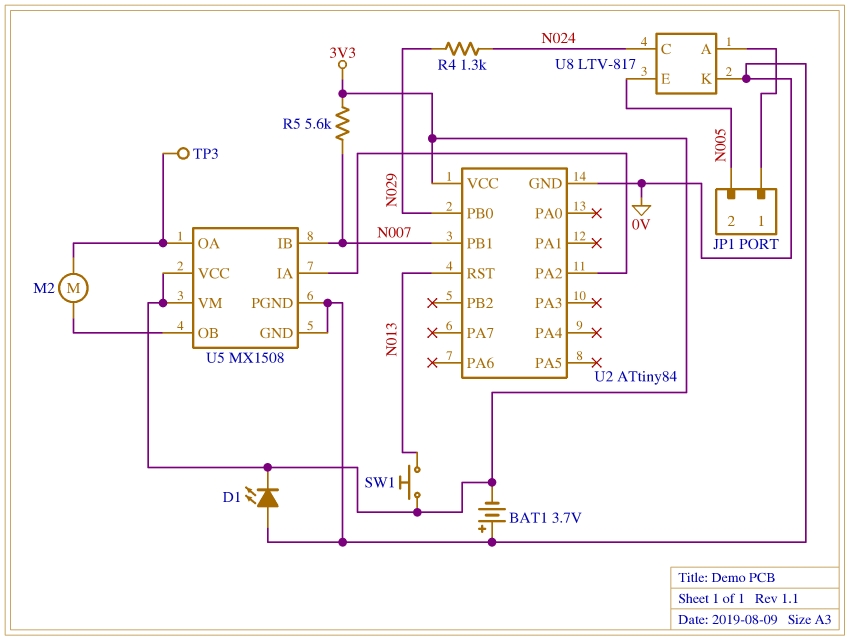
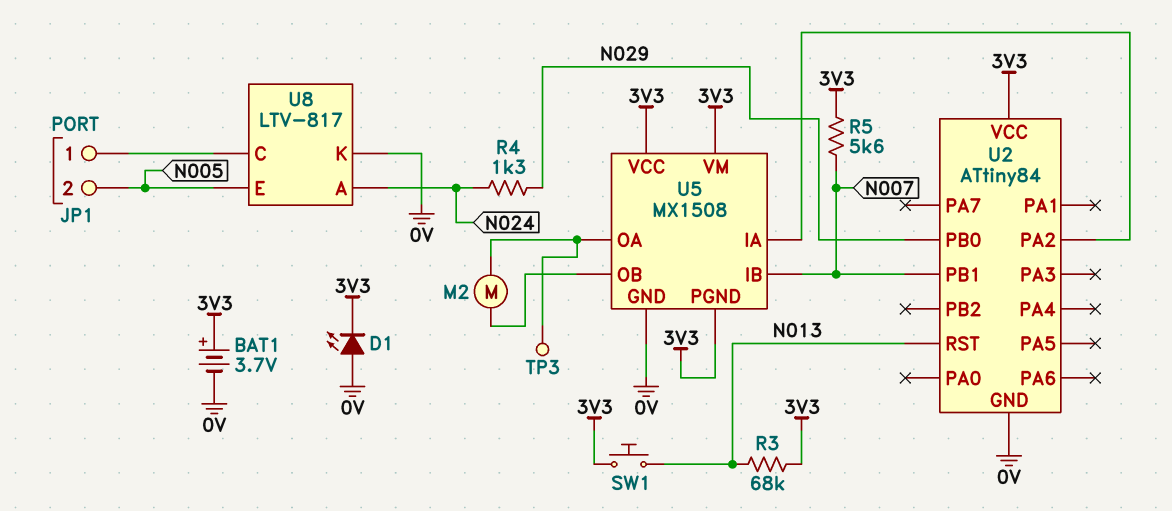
BAT1: 3.7V (plus 0V, minus 3V3) -> 3.7V (plus 3V3, minus 0V)
R3: none -> 68k (3V3, N013)
U5 pin PGND: 0V -> 3V3
U8 pin A: JP1/1 -> N024
U8 pin C: N024 -> JP1/1

